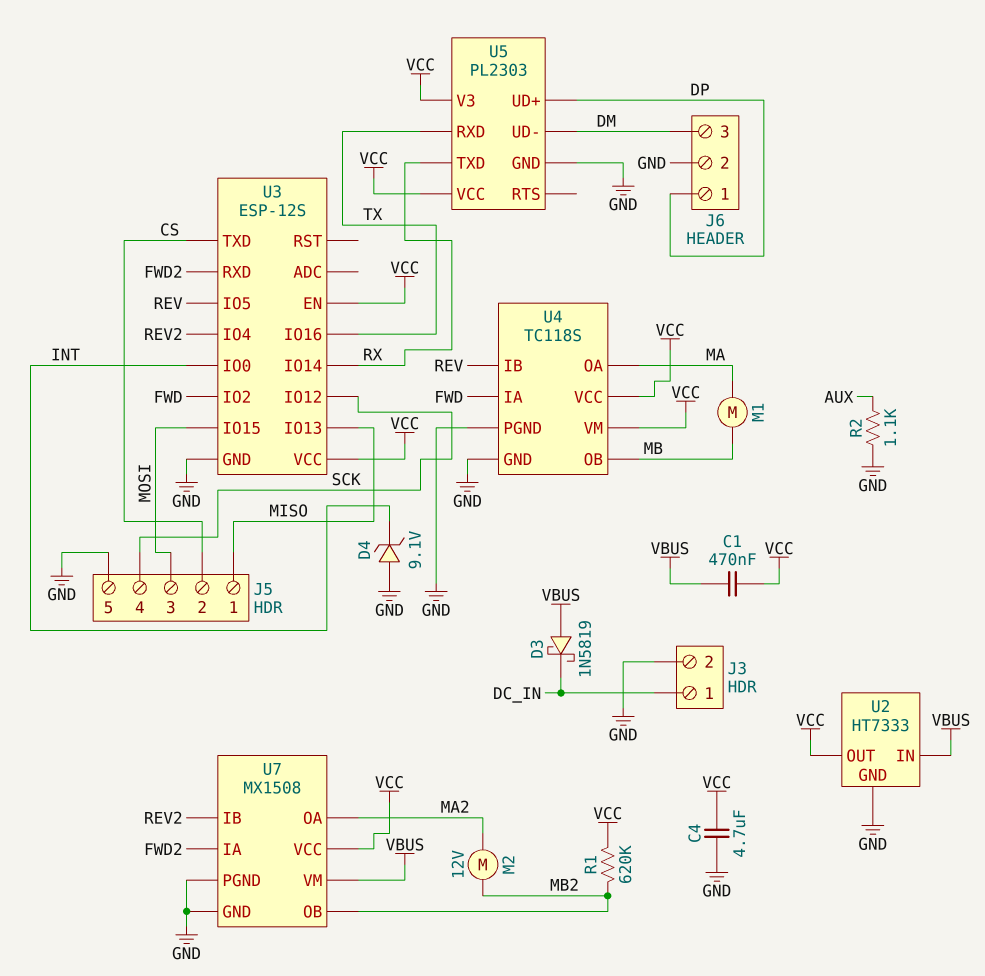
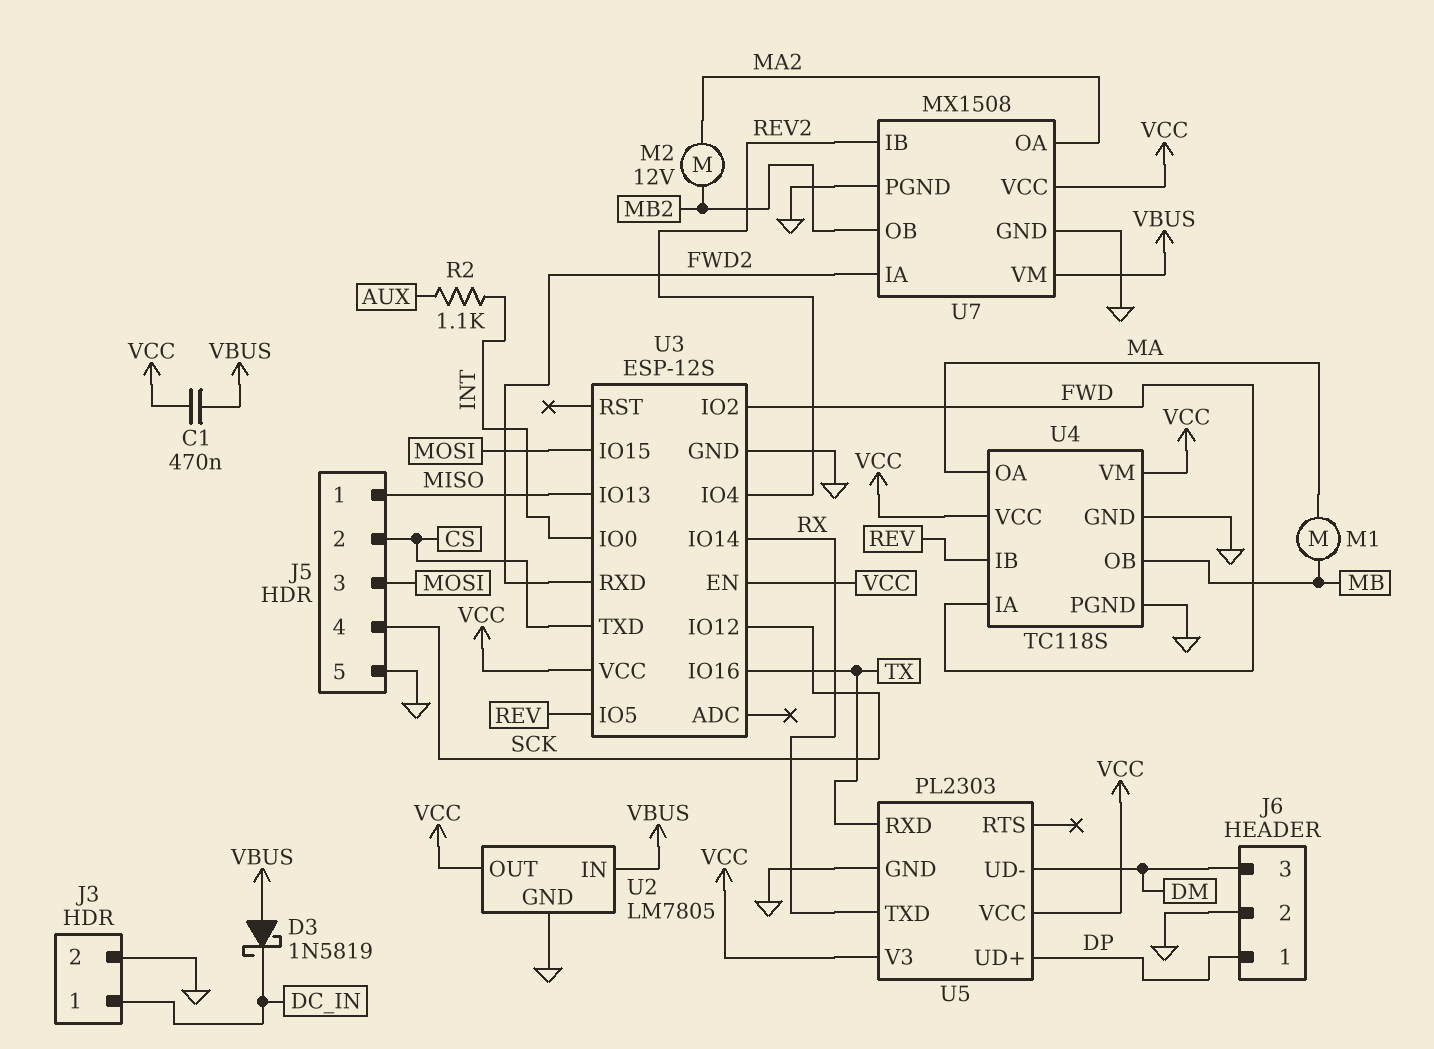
C4: 4.7uF (GND, VCC) -> none
D4: zener 9.1V (A GND, K INT) -> none
R1: 620k (MB2, VCC) -> none
R2: 1.1k (AUX, GND) -> 1.1k (AUX, INT)
U2: HT7333 -> LM7805

